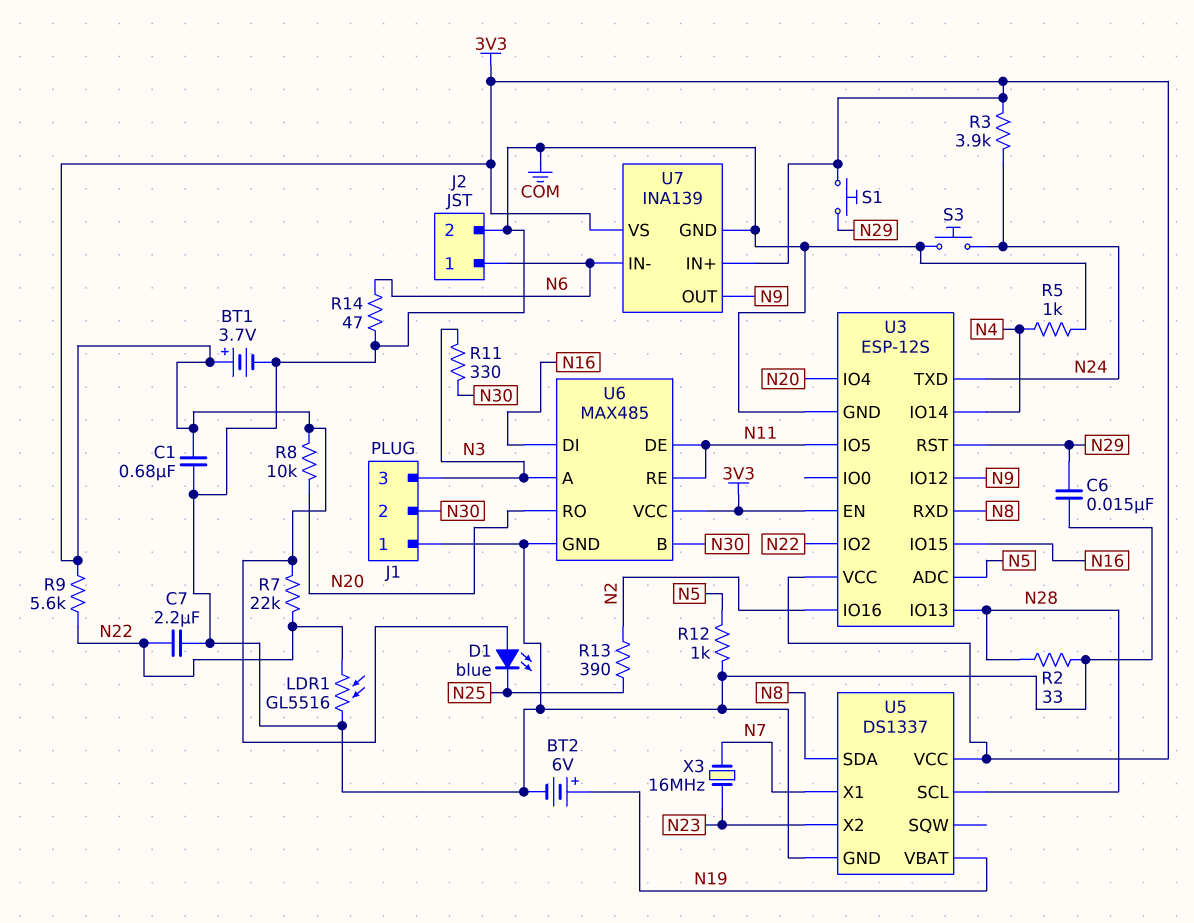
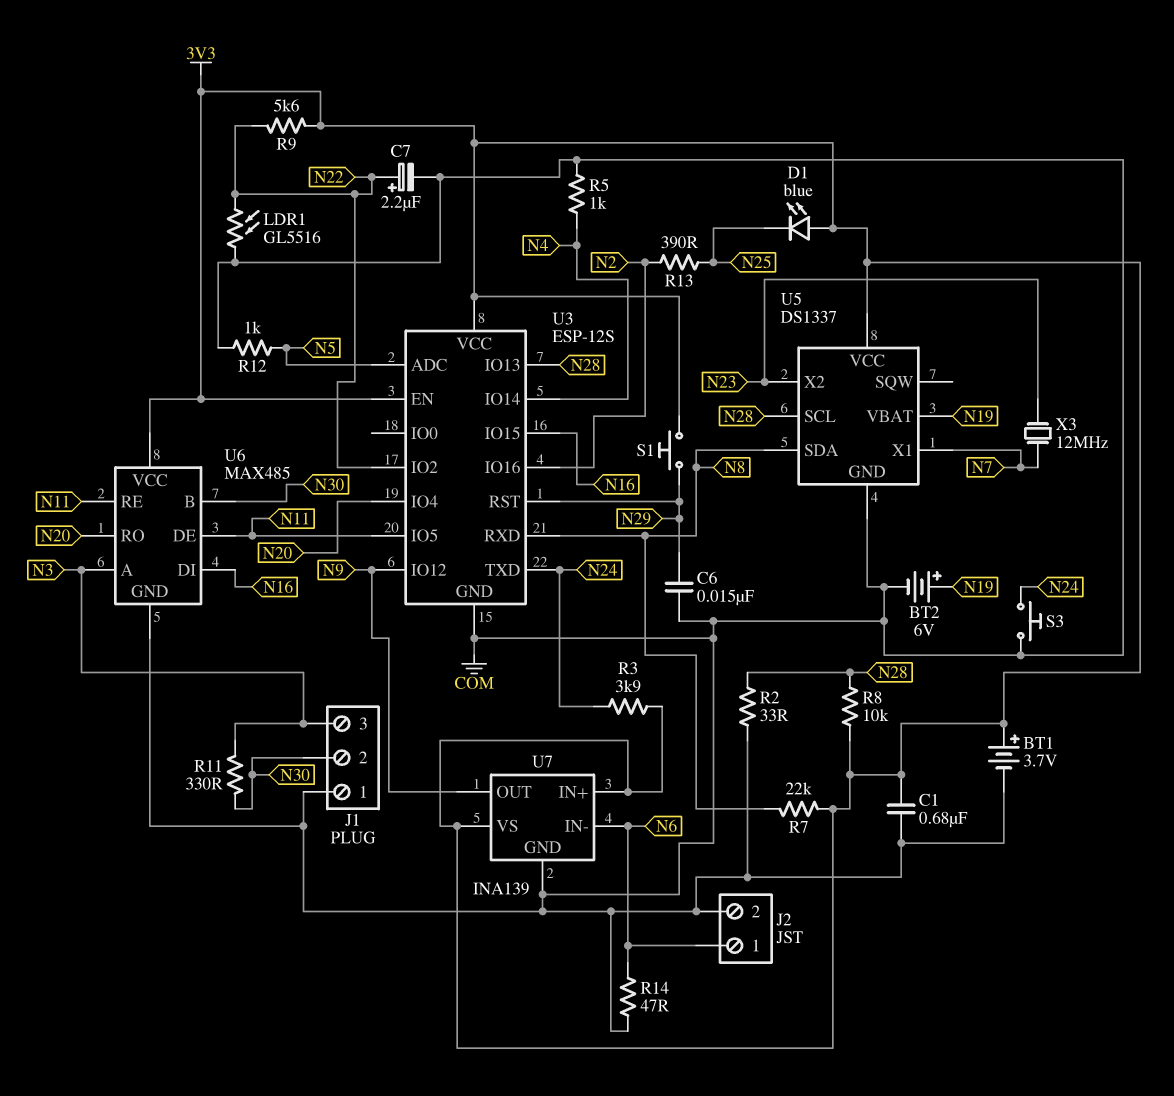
C7: 2.2uF (COM, N22) -> 2.2uF (plus N22, minus COM)
R7: 22k (3V3, N22) -> 22k (3V3, N8)
R8: 10k (3V3, N20) -> 10k (3V3, N28)
X3: 16MHz (N7, N23) -> 12MHz (N7, N23)

